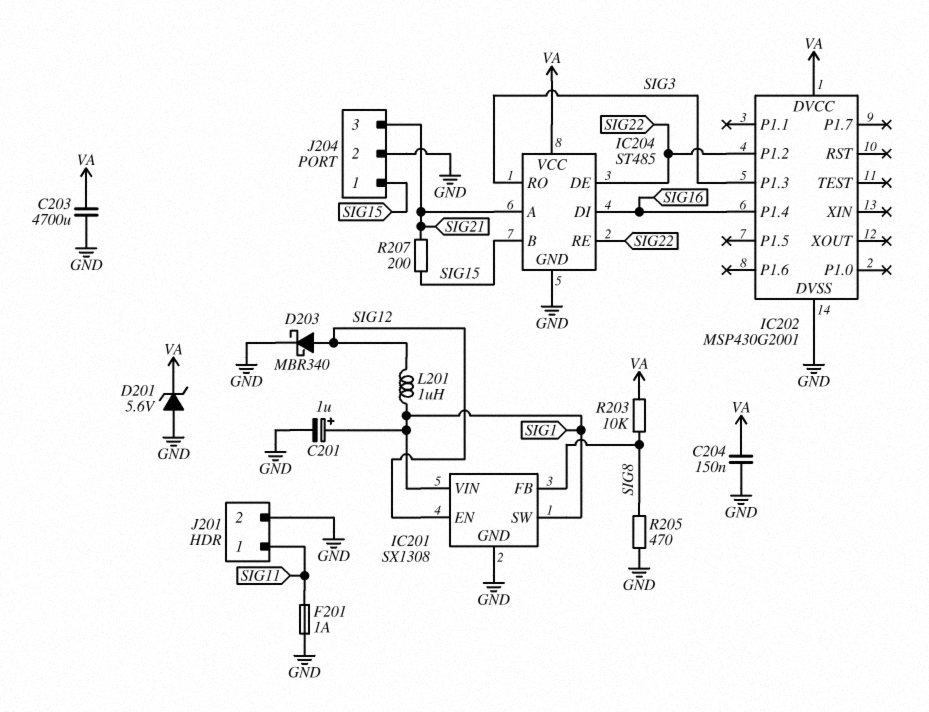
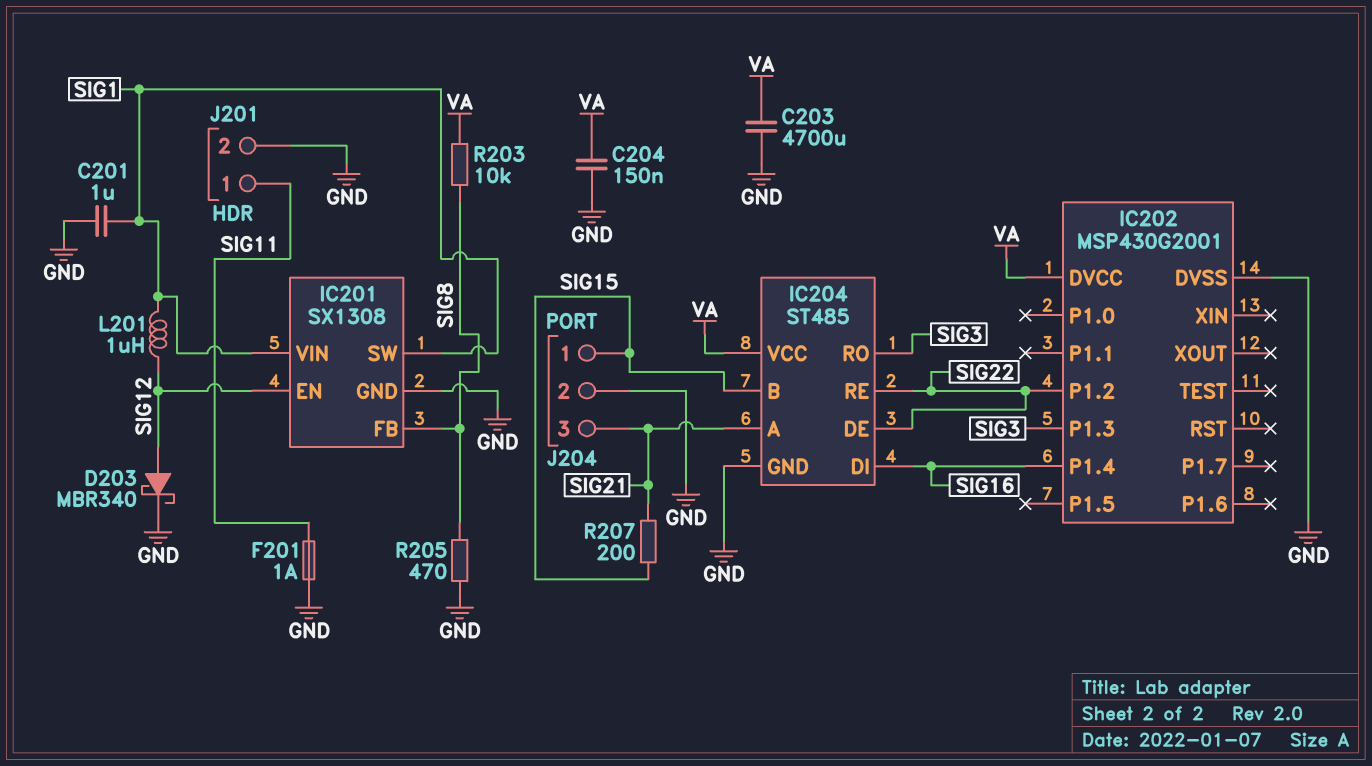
C201: 1uF (plus SIG1, minus GND) -> 1uF (GND, SIG1)
D201: zener 5.6V (A GND, K VA) -> none

